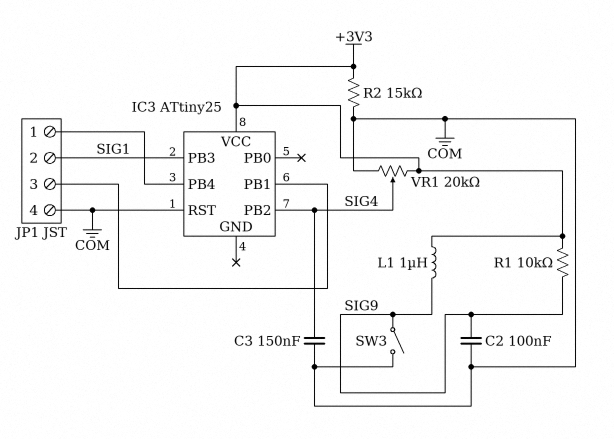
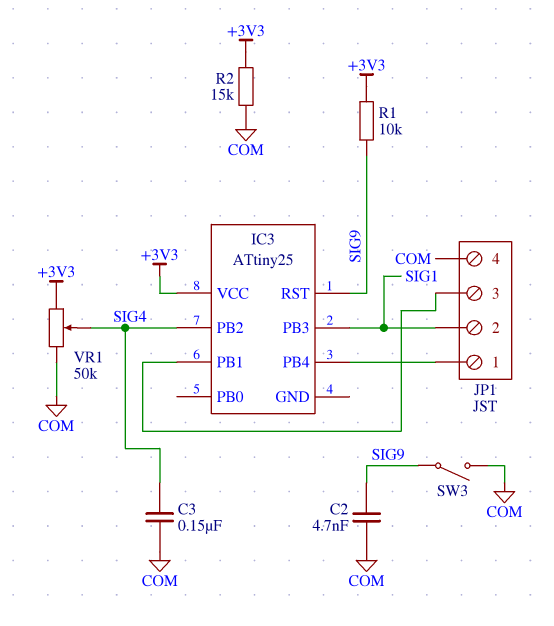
C2: 100nF (COM, SIG9) -> 4.7nF (COM, SIG9)
IC3 pin RST: COM -> SIG9
L1: 1uH (+3V3, SIG9) -> none
VR1: 20k (+3V3, COM, wiper SIG4) -> 50k (+3V3, COM, wiper SIG4)

